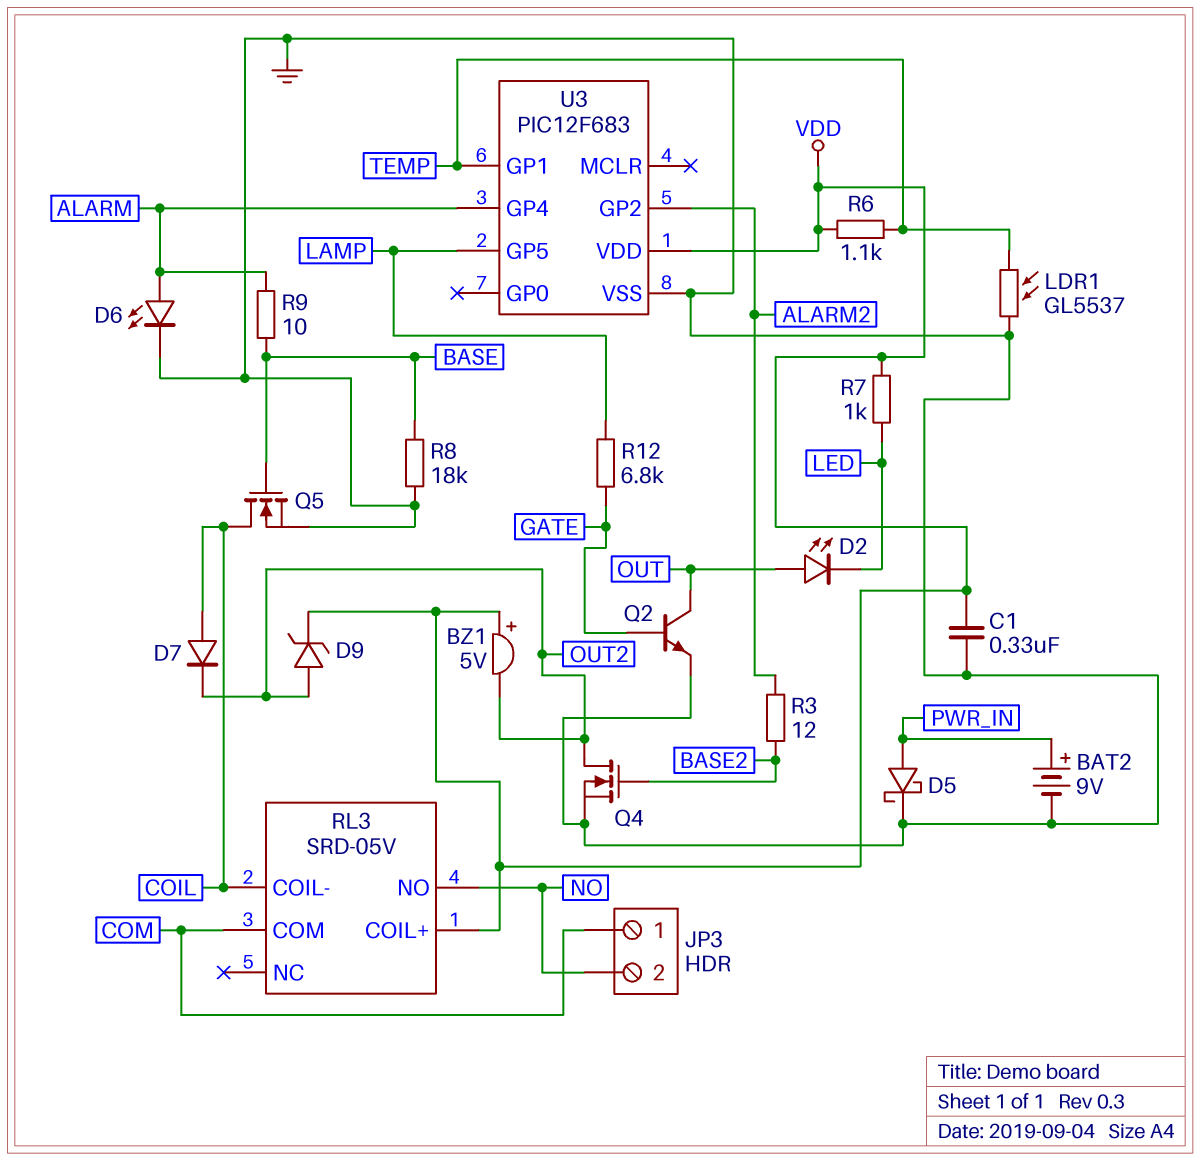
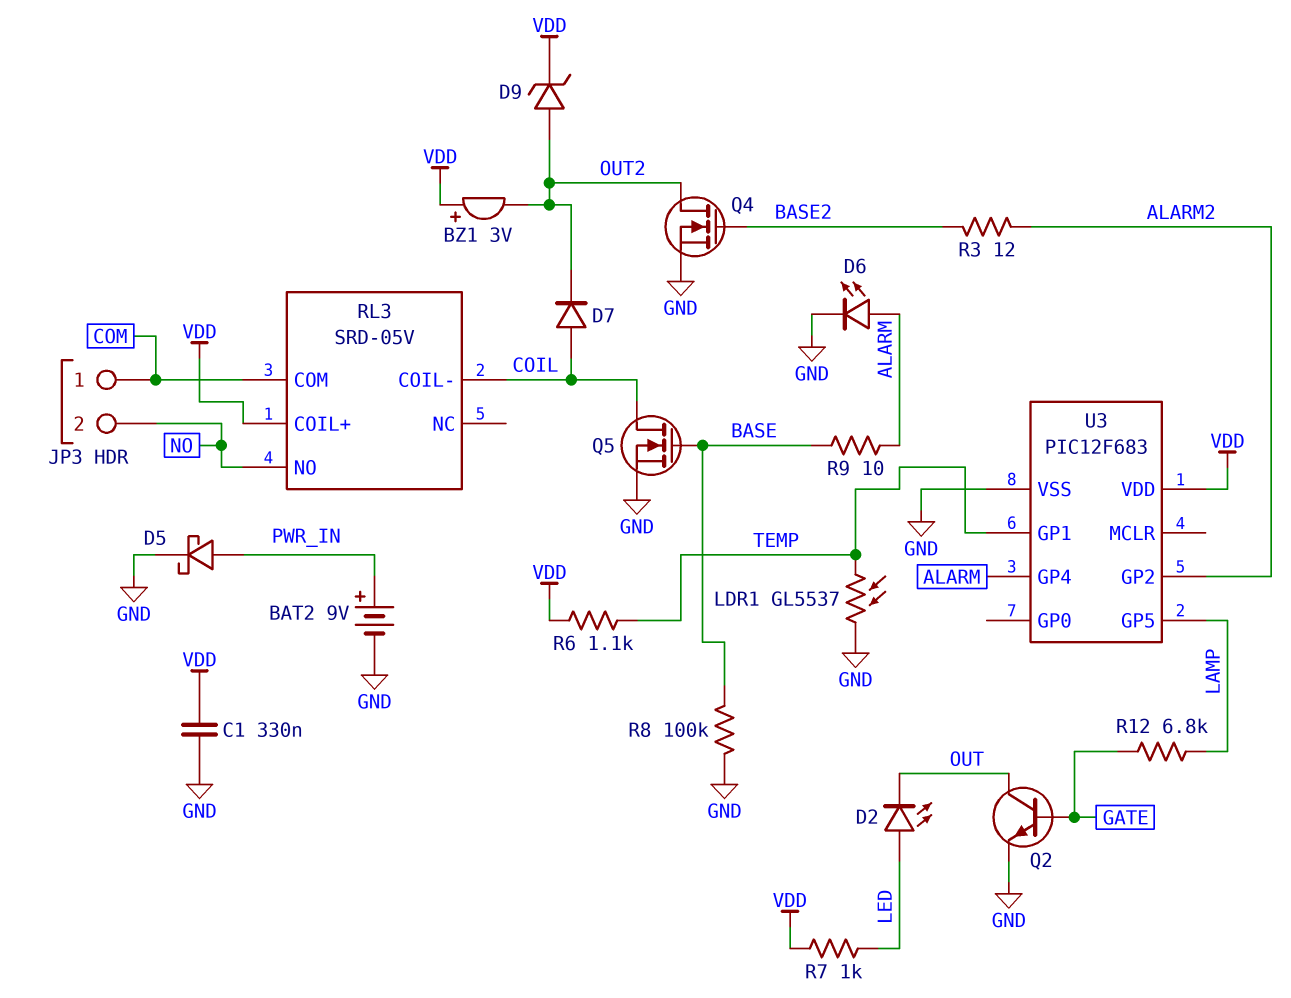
BZ1: buzzer 5V (plus VDD, minus OUT2) -> buzzer 3V (plus VDD, minus OUT2)
D2: LED (A OUT, K LED) -> LED (A LED, K OUT)
R8: 18k (BASE, GND) -> 100k (BASE, GND)

